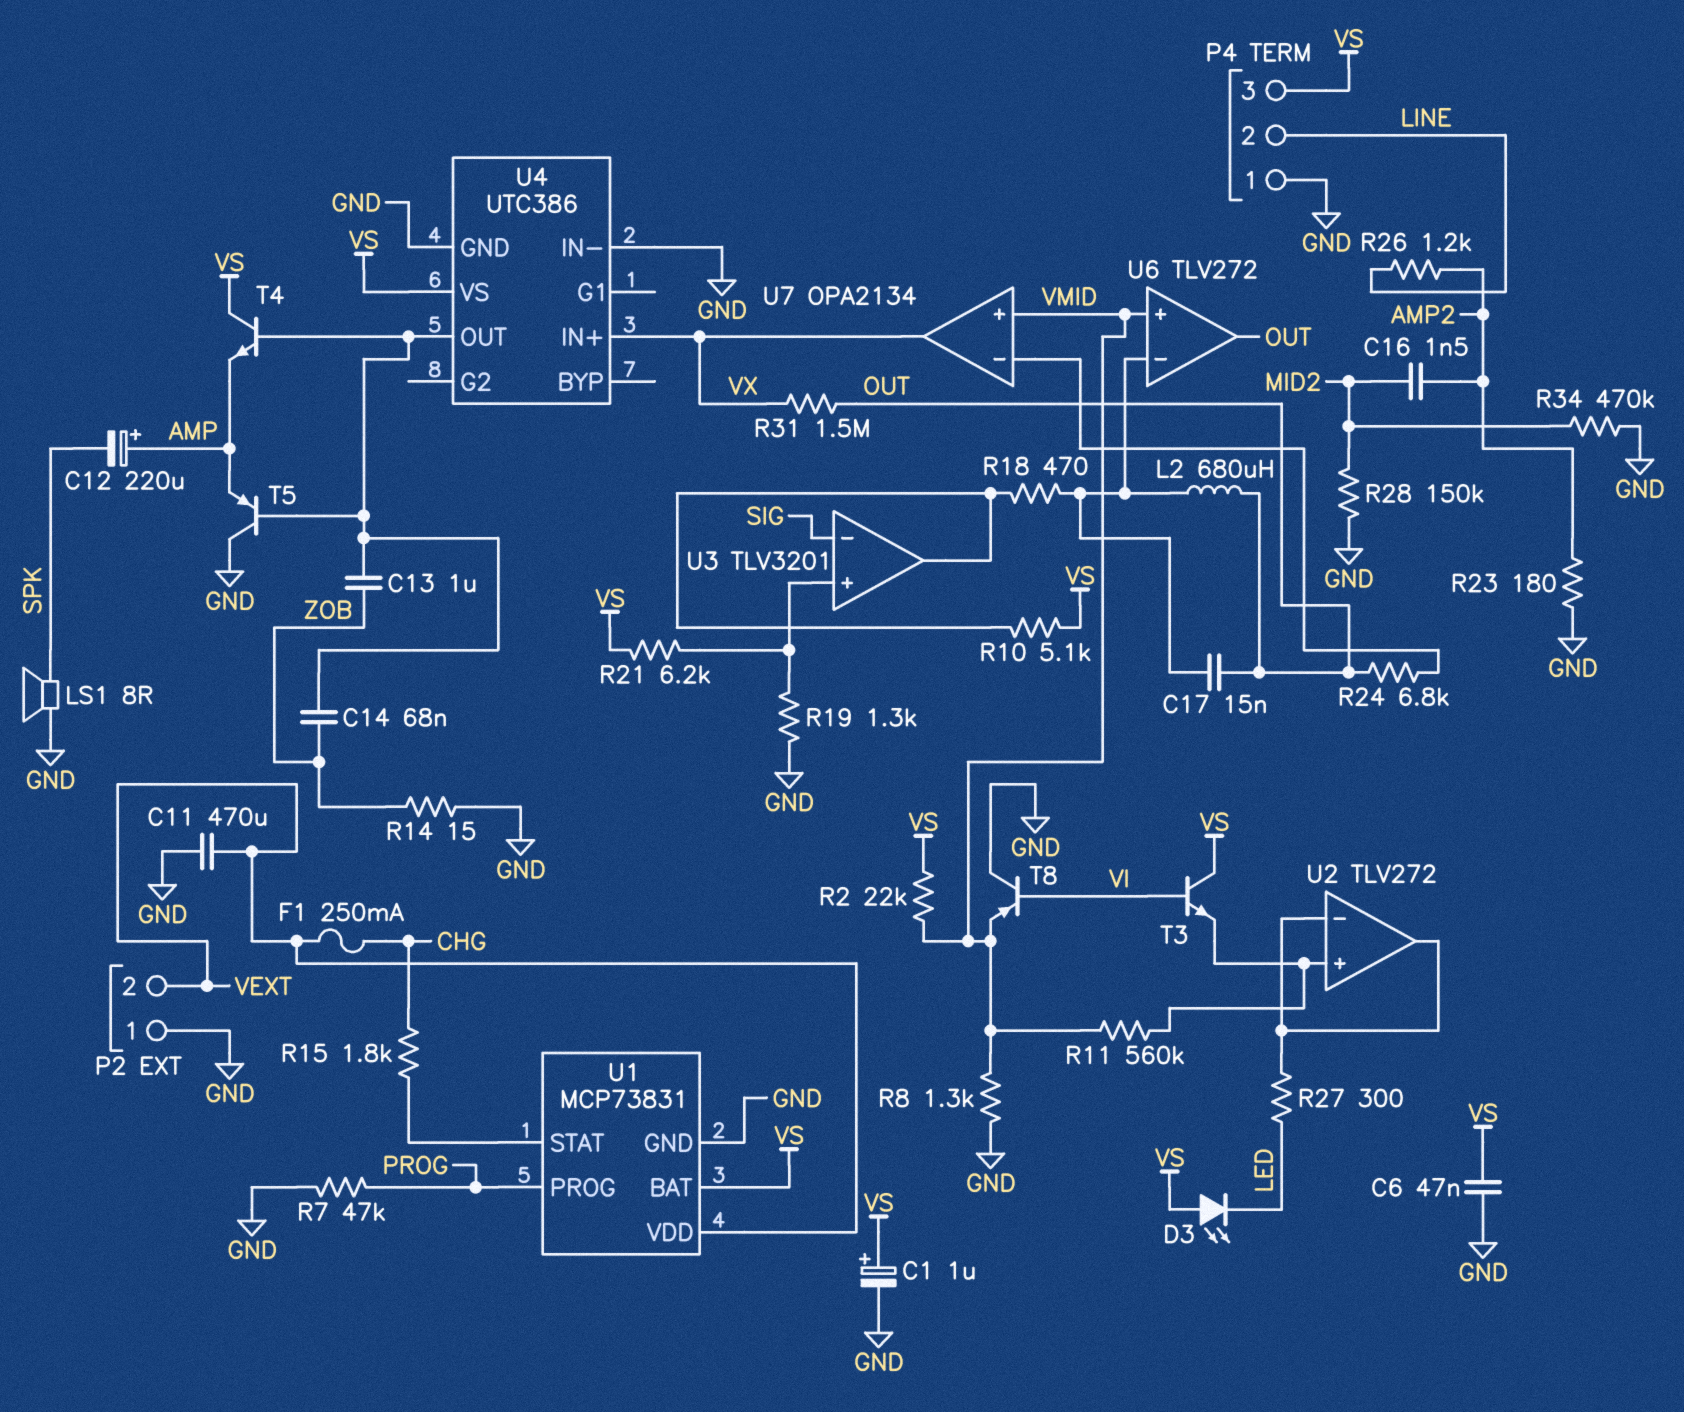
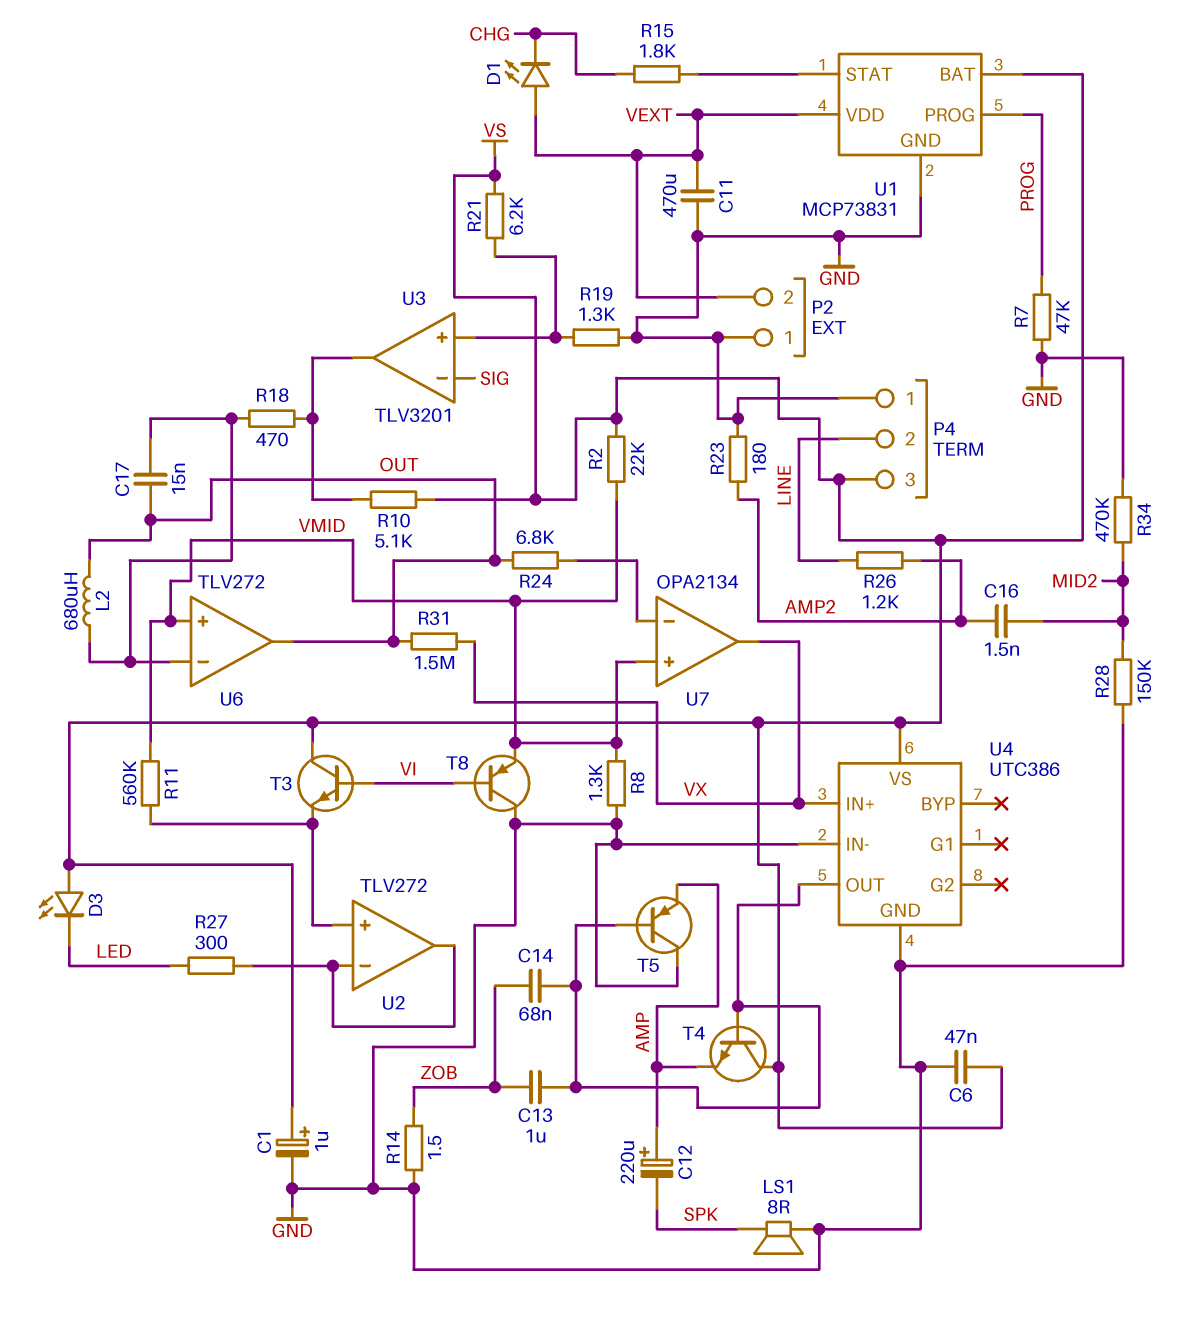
D1: none -> LED (A VEXT, K CHG)
F1: 250mA (CHG, VEXT) -> none
R14: 15 (GND, ZOB) -> 1.5 (GND, ZOB)

